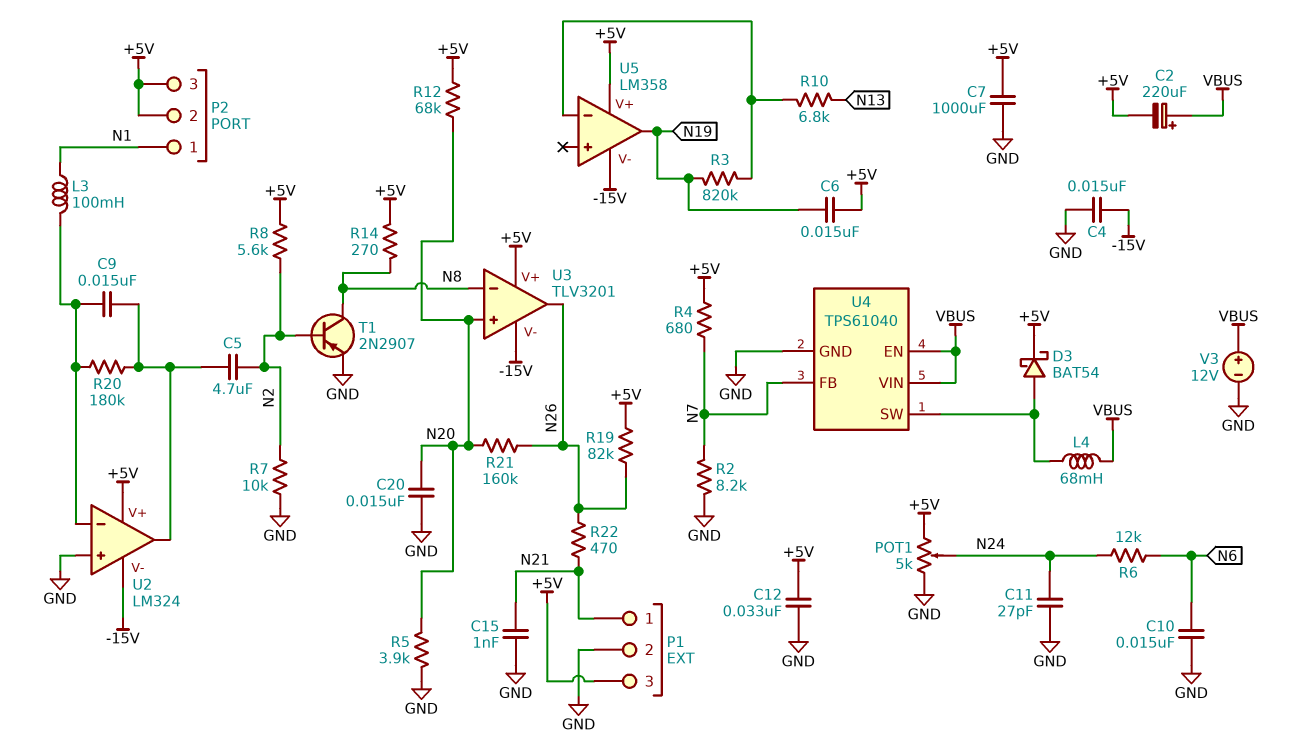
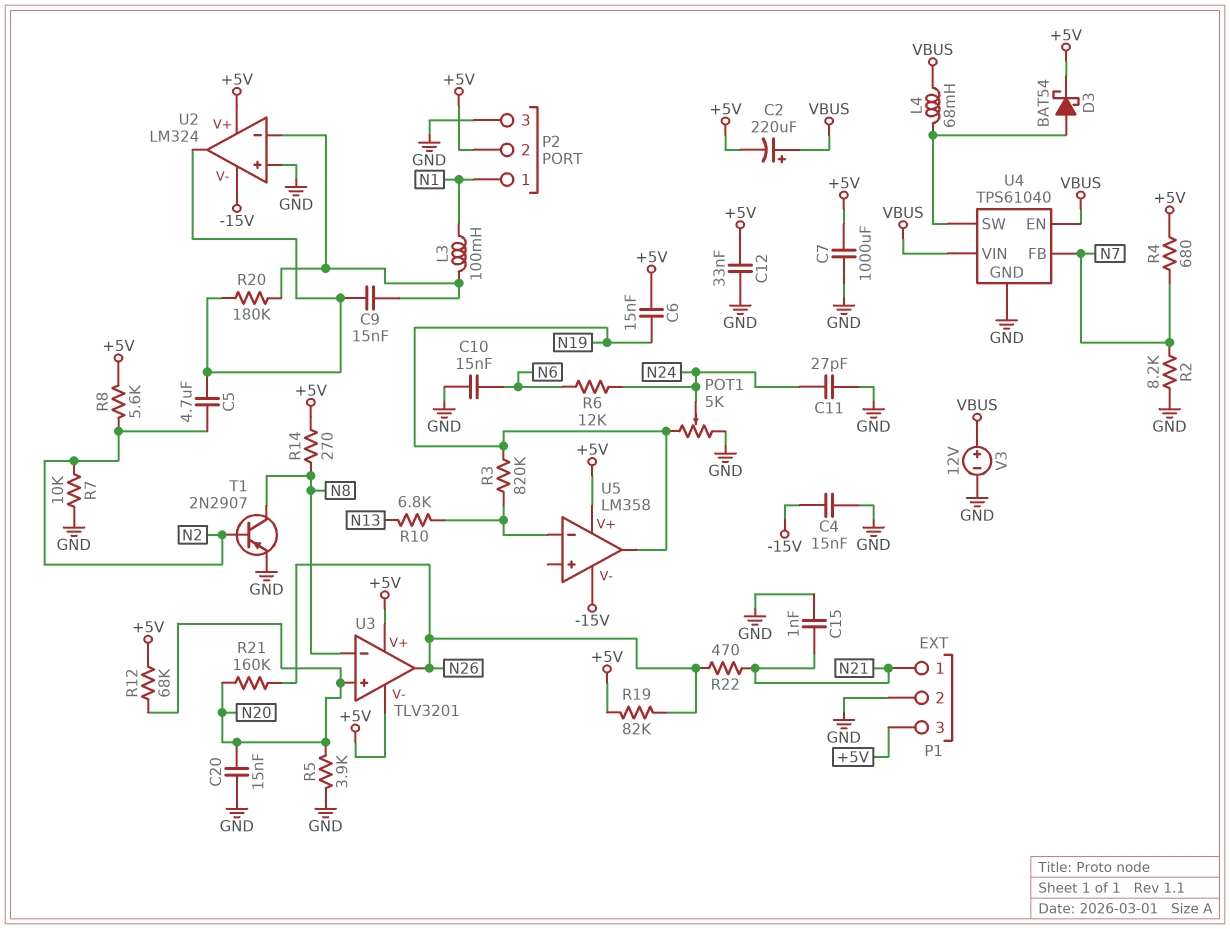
P2 pin 3: +5V -> GND
POT1: 5k (+5V, GND, wiper N24) -> 5k (GND, N19, wiper N24)
U3 pin V-: -15V -> +5V

